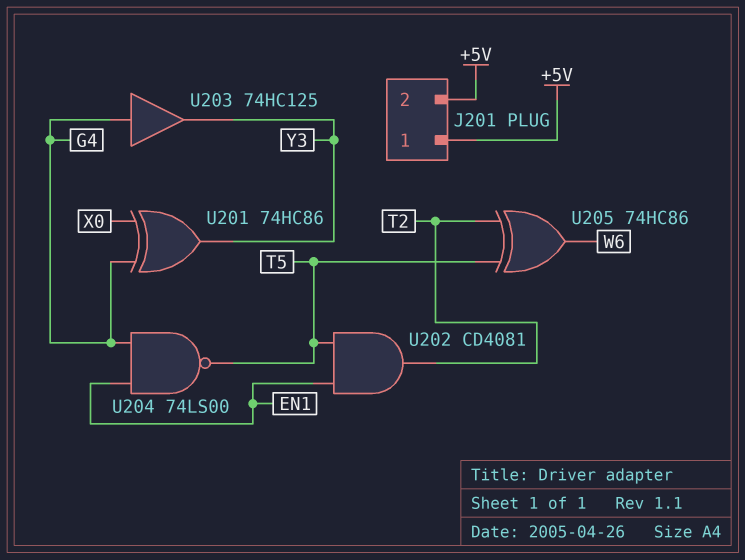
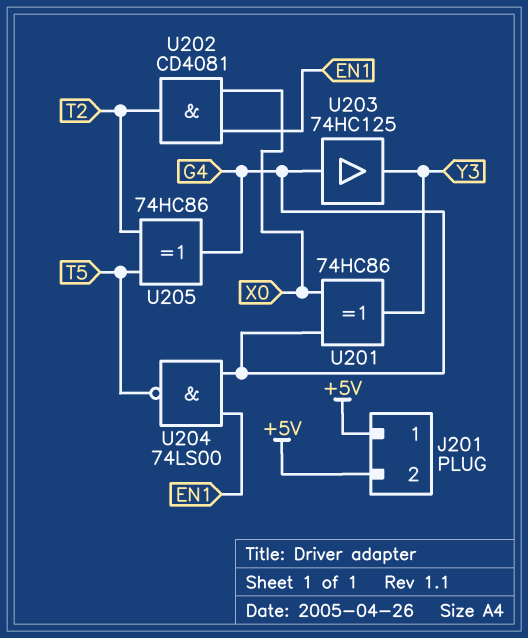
U202: AND CD4081 (in EN1, in T5, out T2) -> AND CD4081 (in EN1, in X0, out T2)
U205: XOR 74HC86 (in T2, in T5, out W6) -> XOR 74HC86 (in T2, in T5, out G4)

